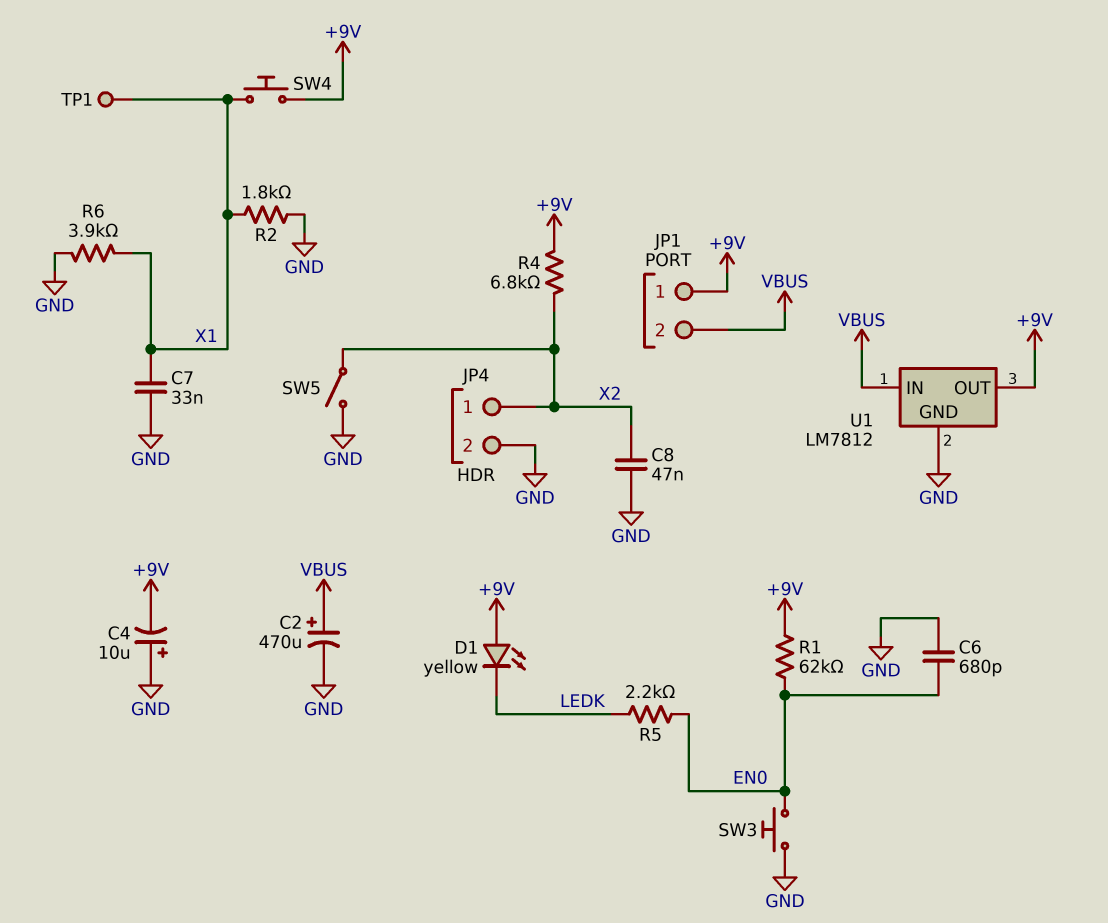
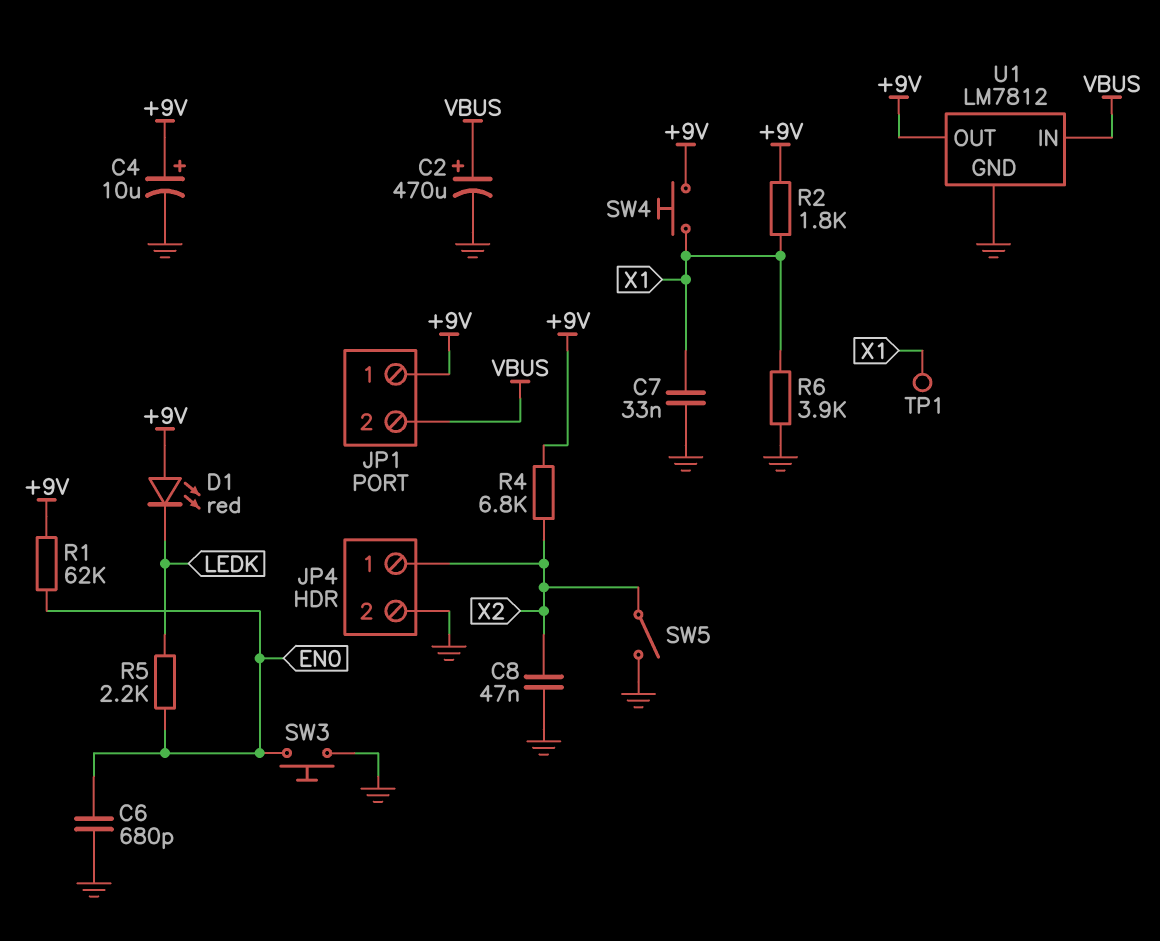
C4: 10uF (plus GND, minus +9V) -> 10uF (plus +9V, minus GND)
D1: LED yellow (A +9V, K LEDK) -> LED red (A +9V, K LEDK)
R2: 1.8k (GND, X1) -> 1.8k (+9V, X1)

